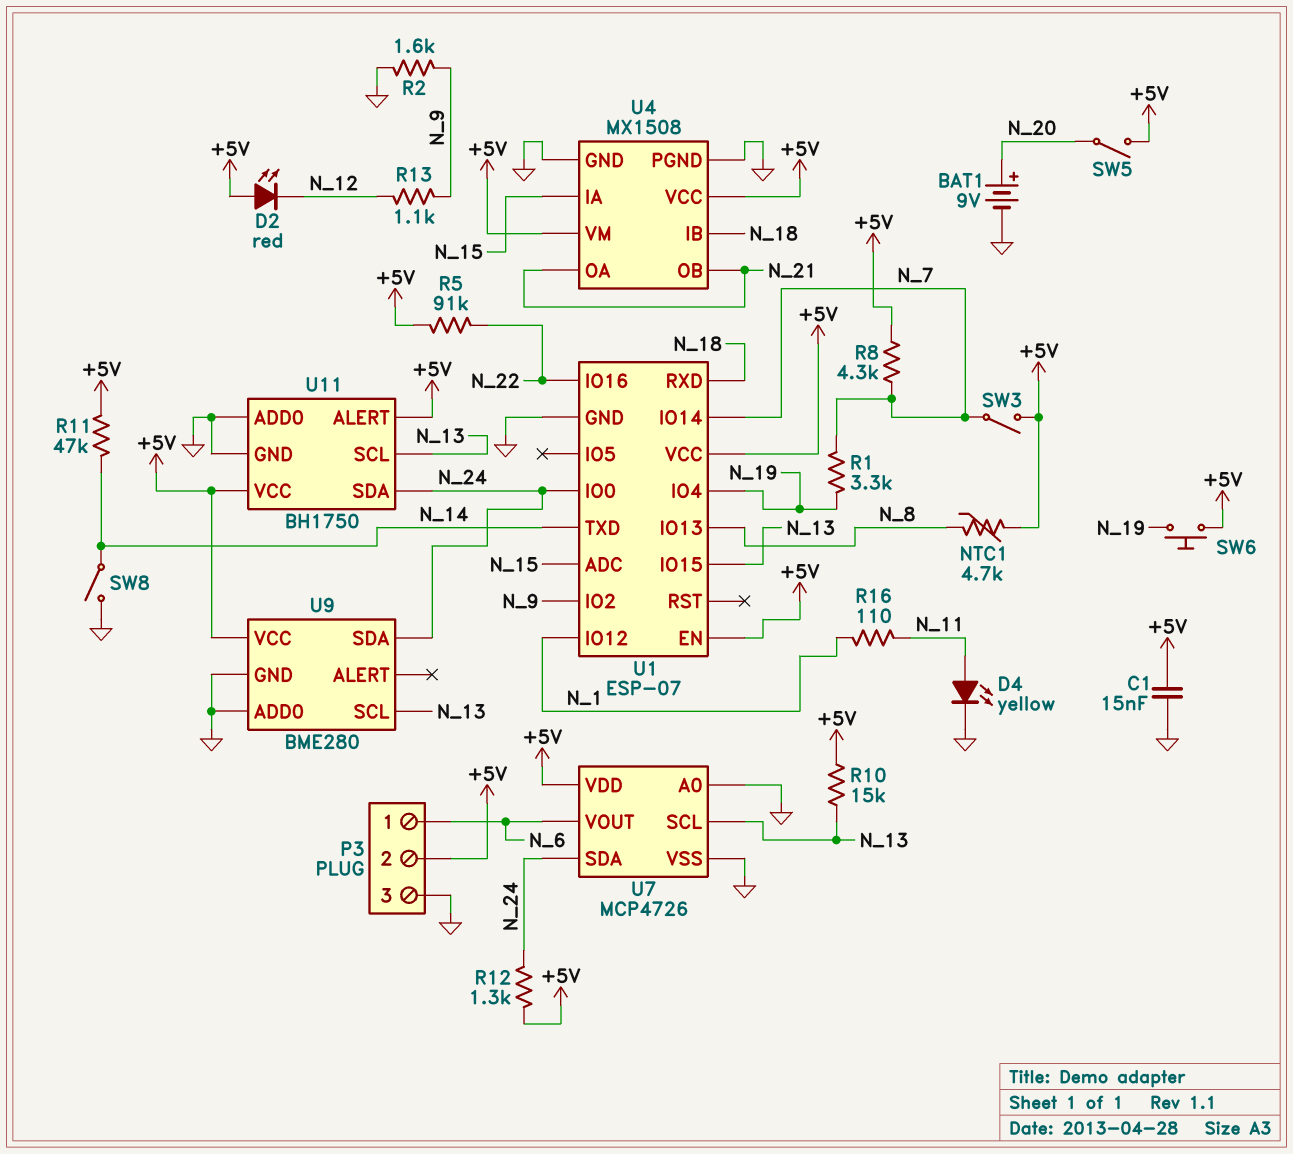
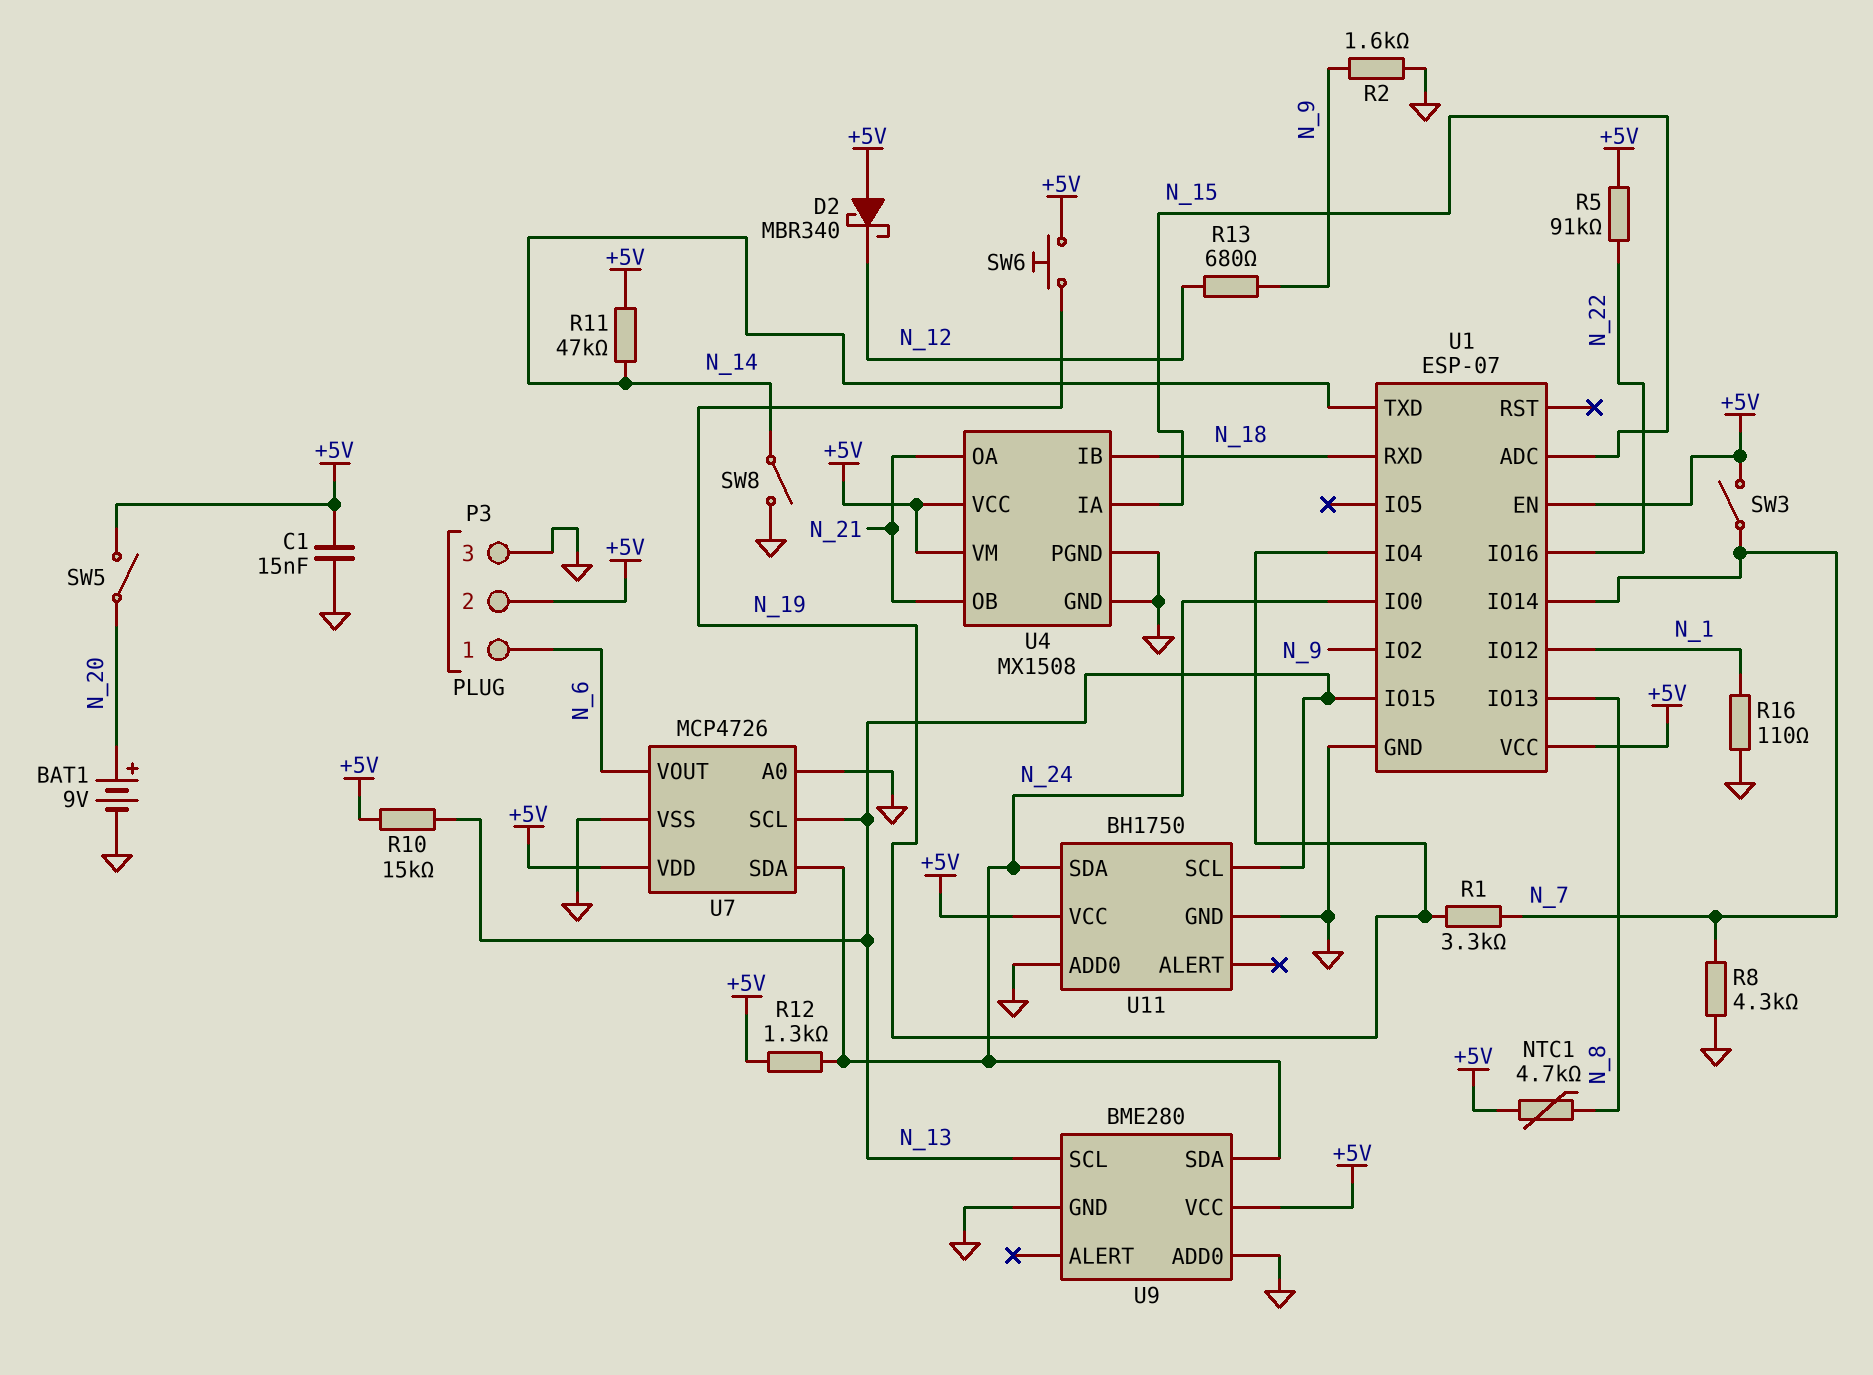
D2: LED red (A +5V, K N_12) -> schottky MBR340 (A +5V, K N_12)
D4: LED yellow (A N_11, K GND) -> none
R8: 4.3k (+5V, N_7) -> 4.3k (GND, N_7)
R13: 1.1k (N_9, N_12) -> 680 (N_9, N_12)
R16: 110 (N_1, N_11) -> 110 (GND, N_1)
U11 pin ALERT: +5V -> none

